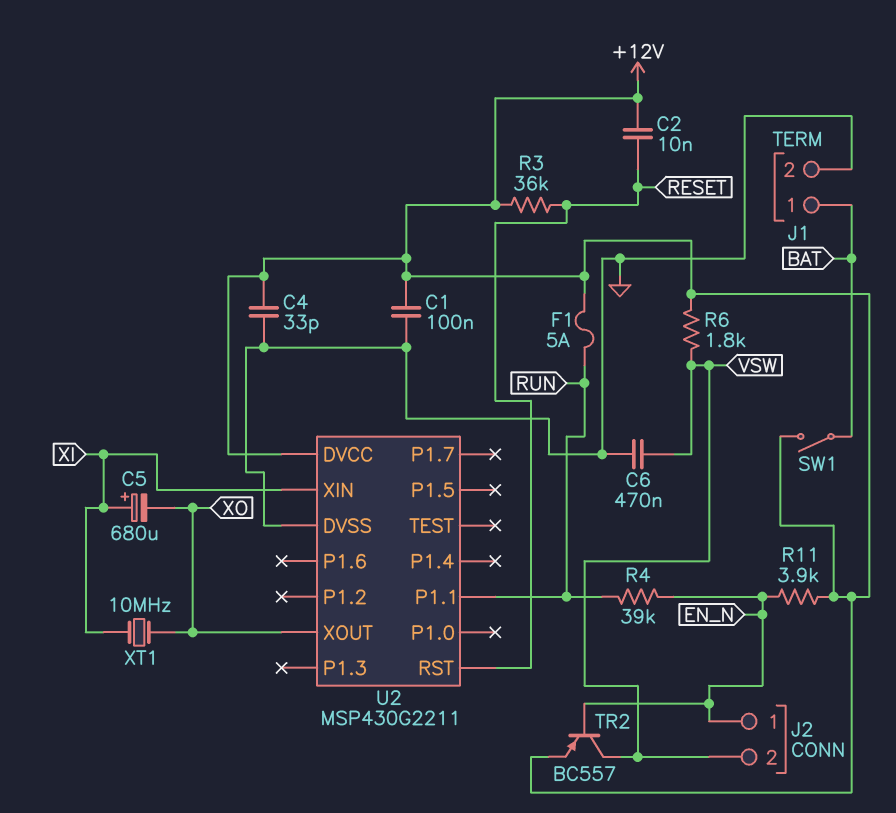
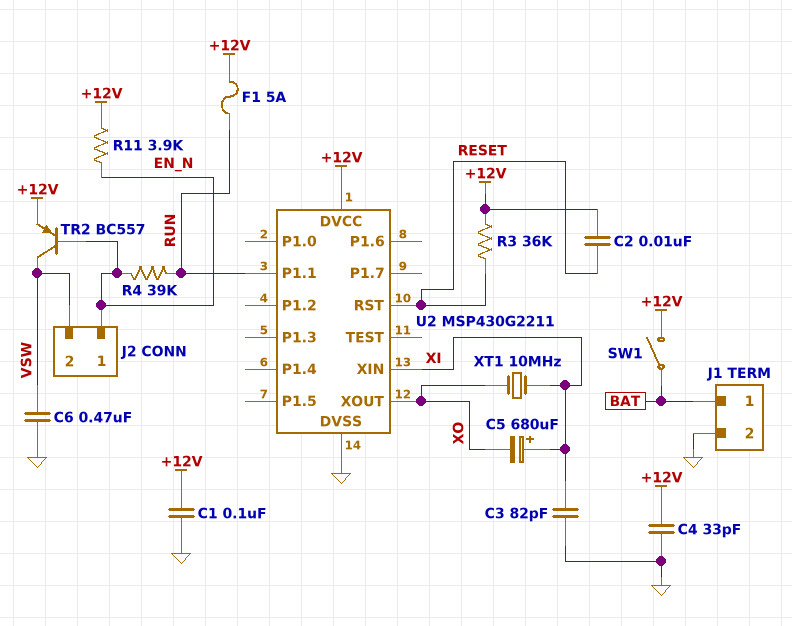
C3: none -> 82pF (GND, XI)
R6: 1.8k (+12V, VSW) -> none

